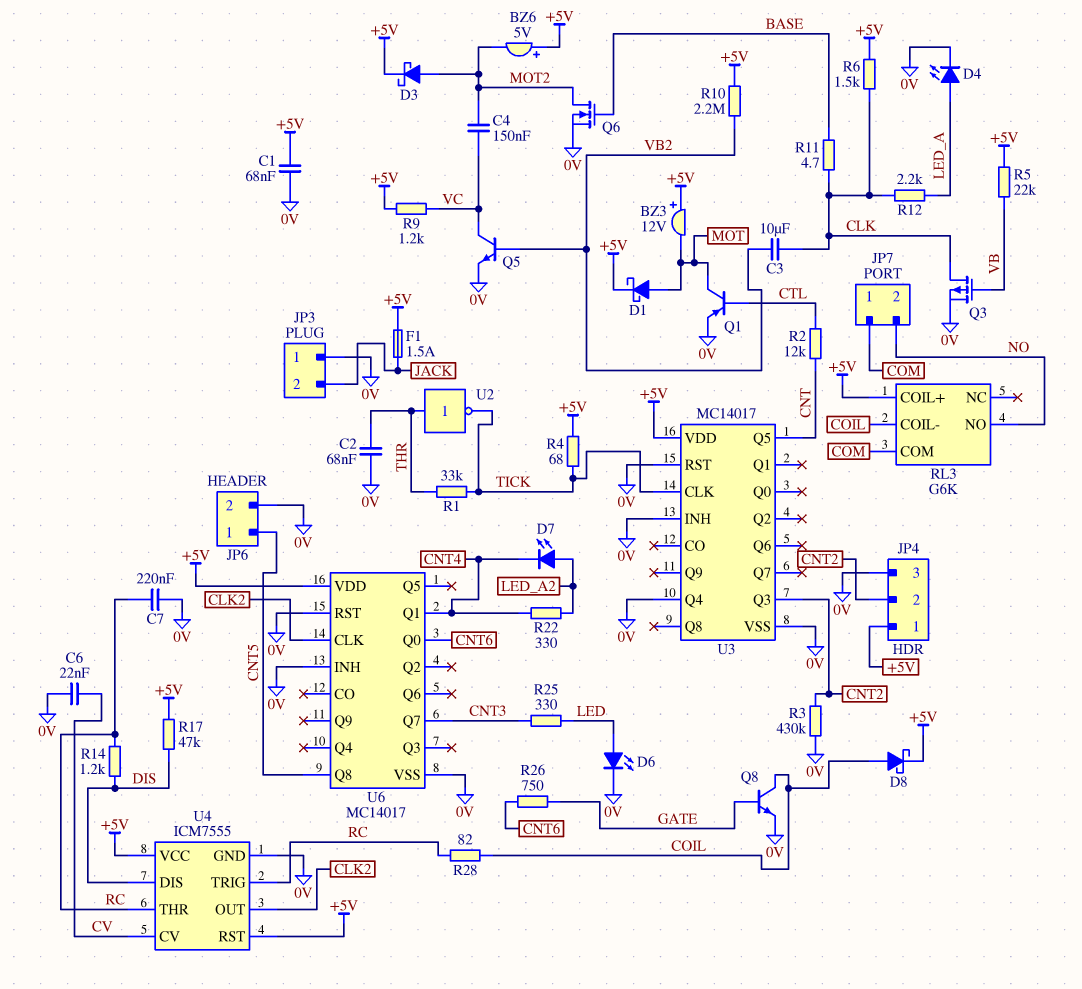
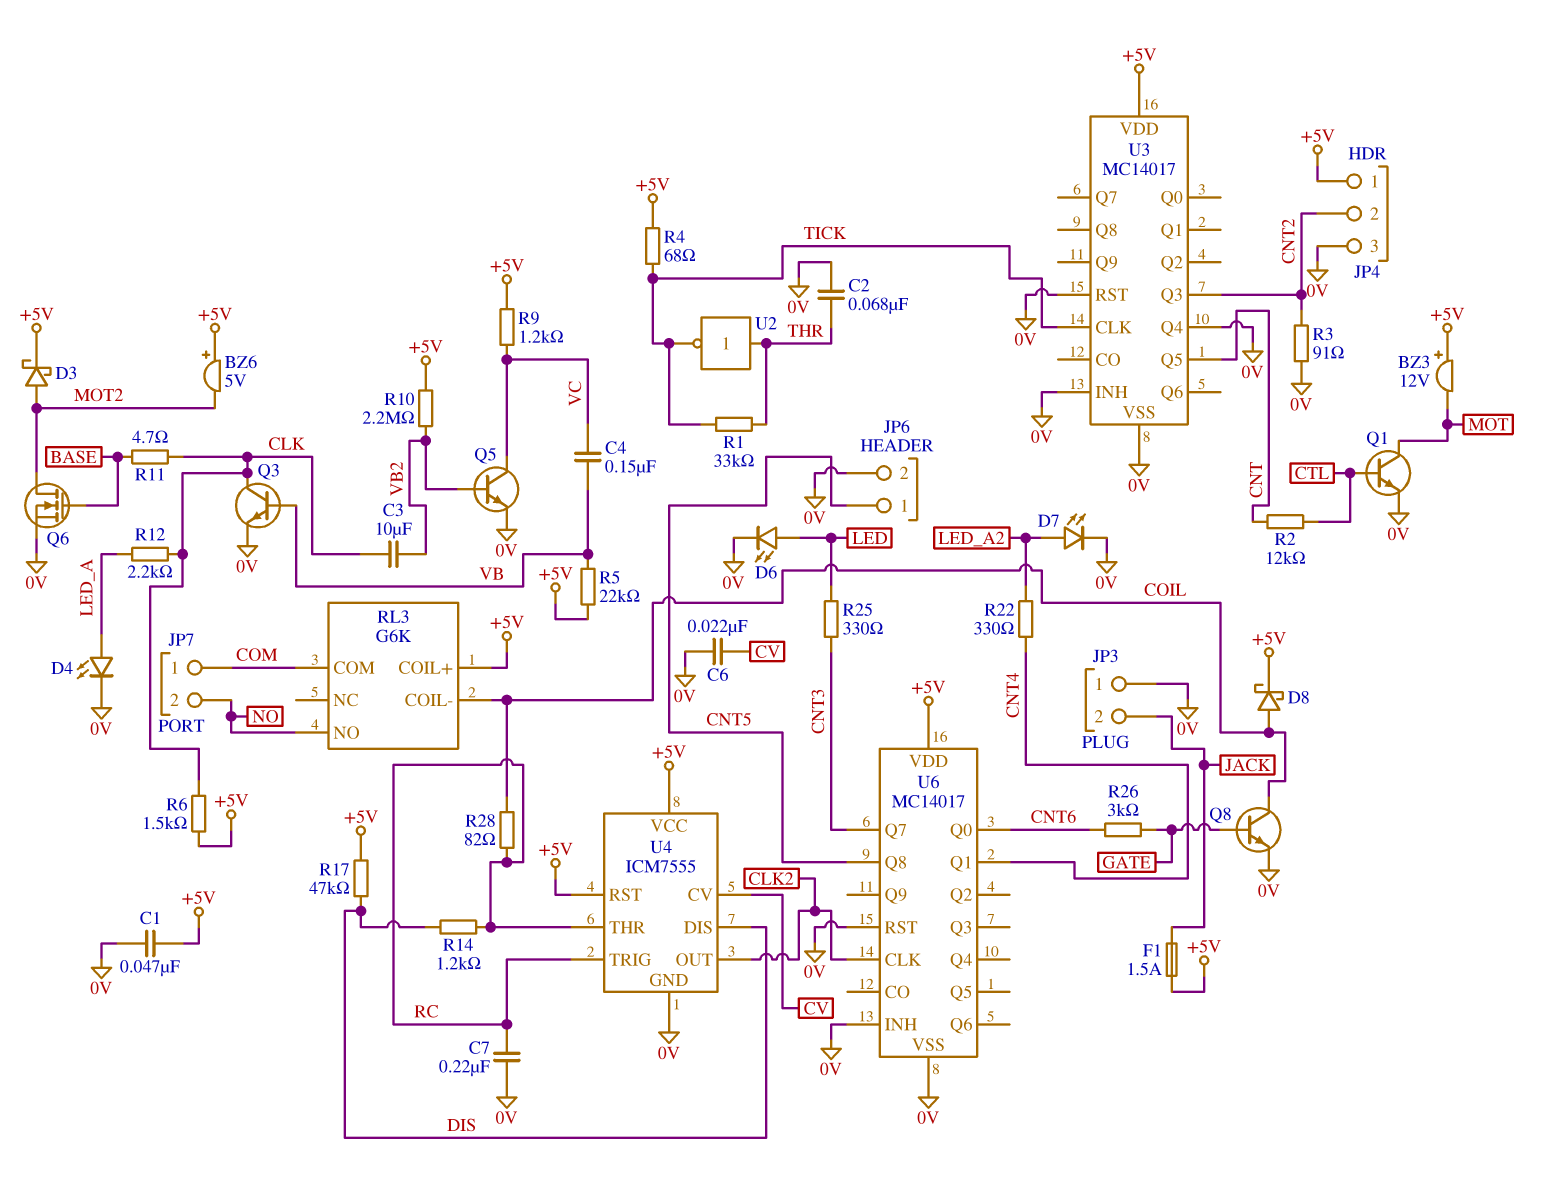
C1: 68nF (+5V, 0V) -> 47nF (+5V, 0V)
C4: 150nF (MOT2, VC) -> 150nF (VB, VC)
D1: schottky (A MOT, K +5V) -> none
D7: LED (A LED_A2, K CNT4) -> LED (A LED_A2, K 0V)
Q1: PNP (B CTL, C MOT, E 0V) -> NPN (B CTL, C MOT, E 0V)
Q3: PMOS (G VB, D CLK, S 0V) -> NPN (B VB, C CLK, E 0V)
R3: 430k (0V, CNT2) -> 91 (0V, CNT2)
R26: 750 (CNT6, GATE) -> 3k (CNT6, GATE)

